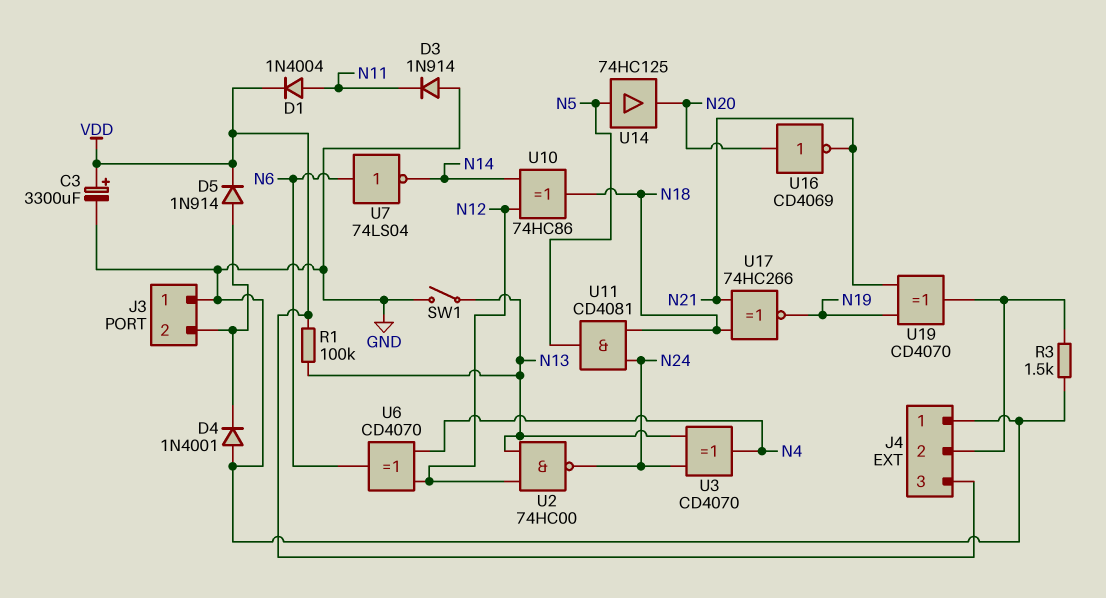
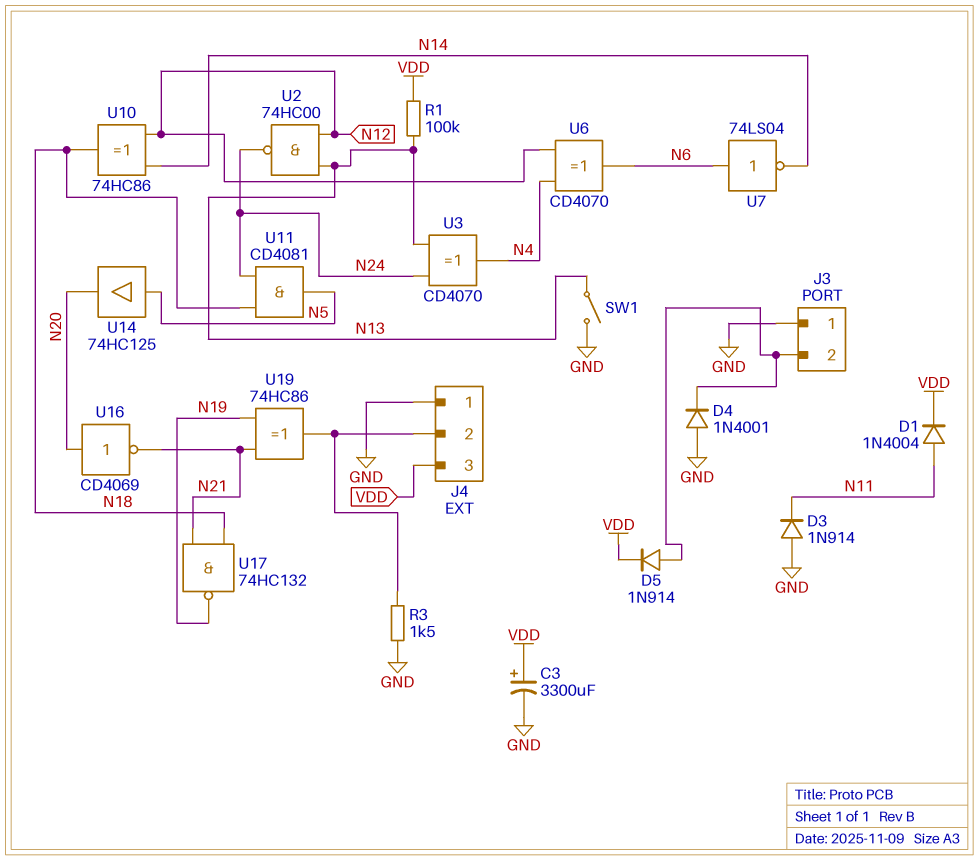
U17: XNOR 74HC266 (in N18, in N21, out N19) -> NAND 74HC132 (in N18, in N21, out N19)
U19: XOR CD4070 (in N19, in N21, out J4/2) -> XOR 74HC86 (in N19, in N21, out J4/2)

